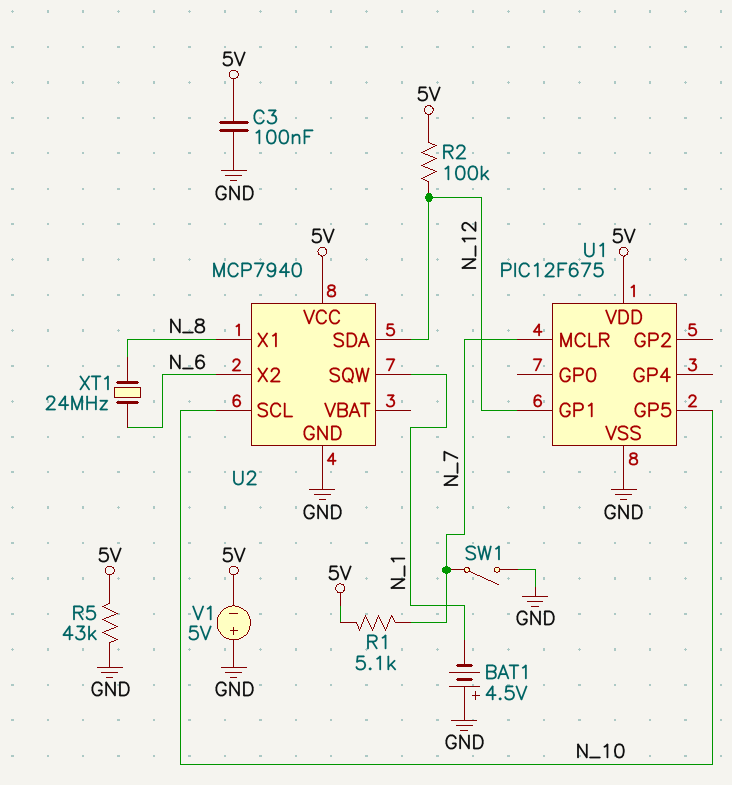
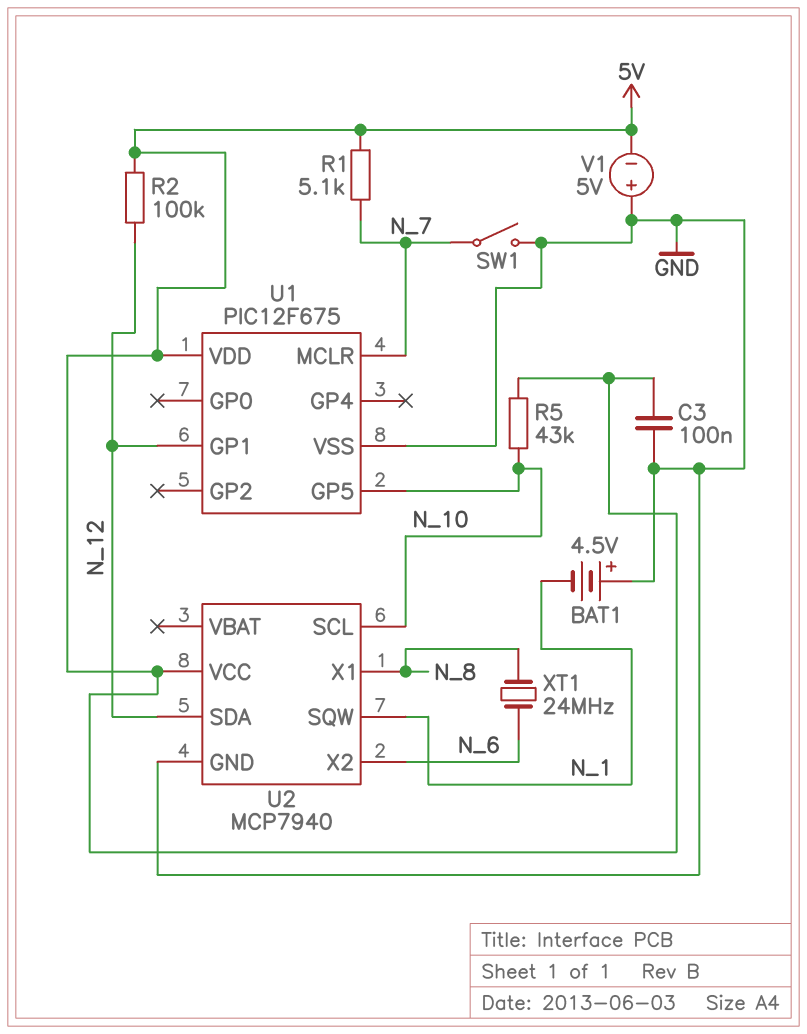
R5: 43k (5V, GND) -> 43k (5V, N_10)

